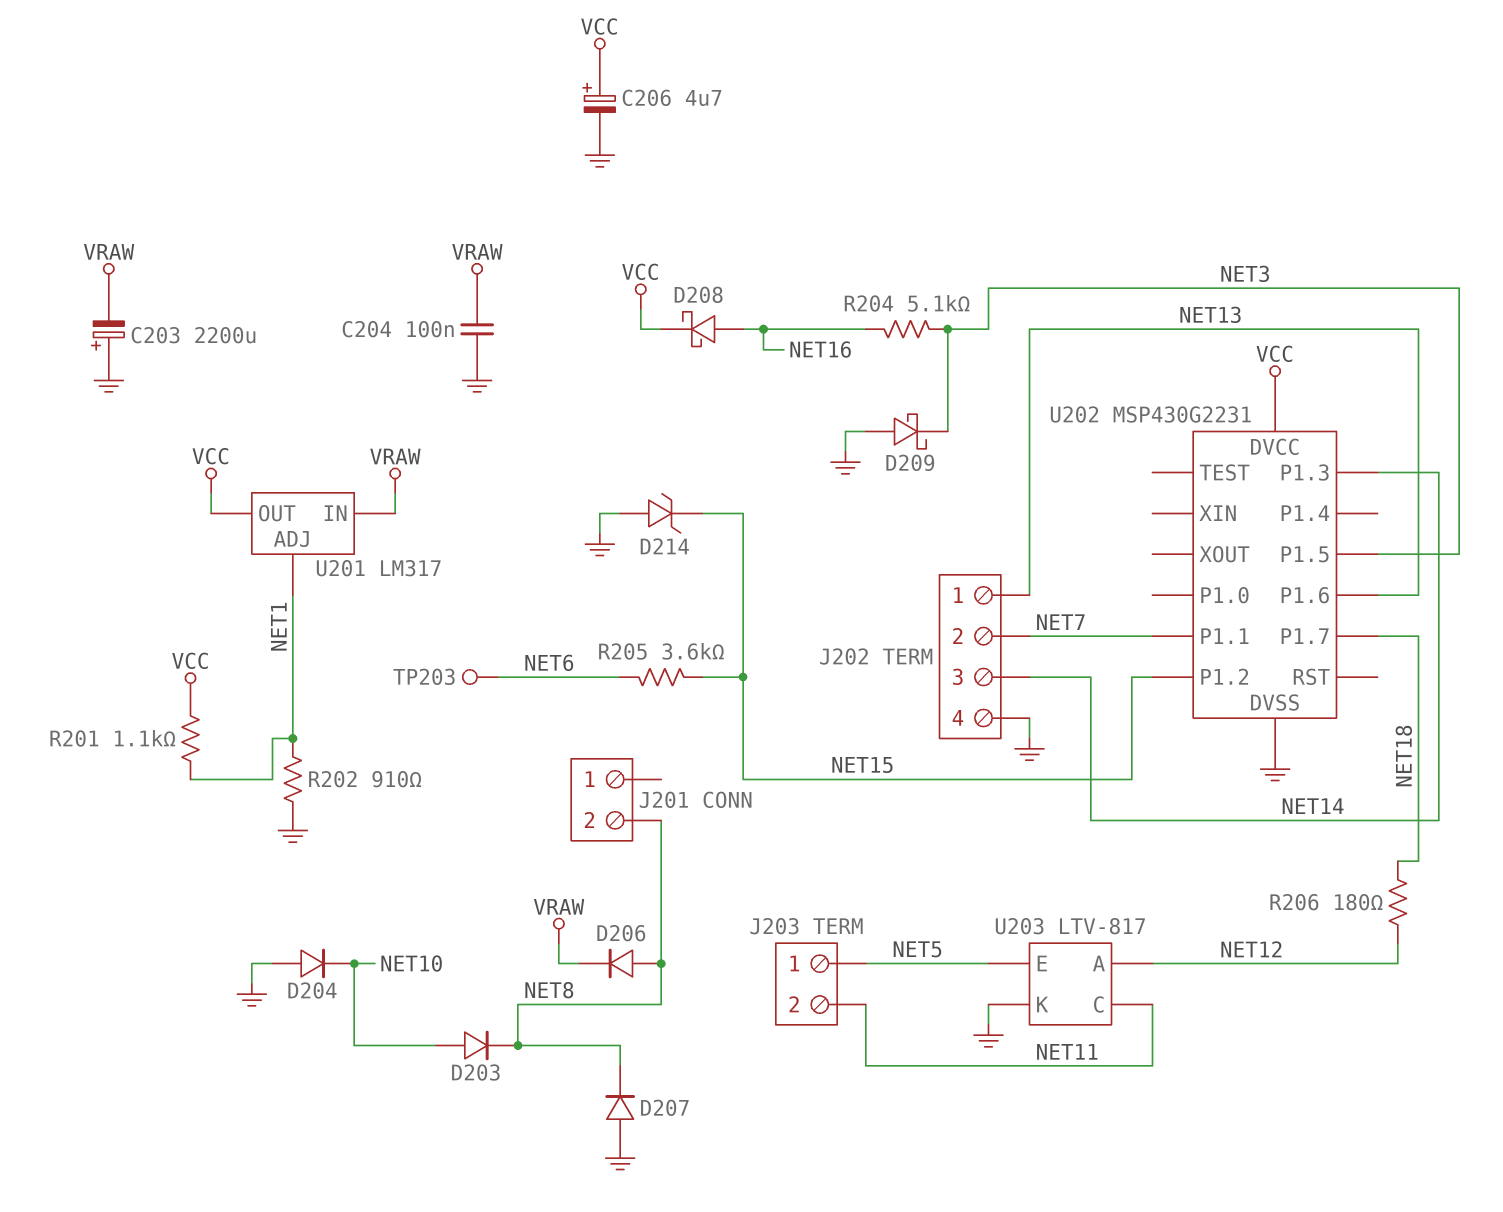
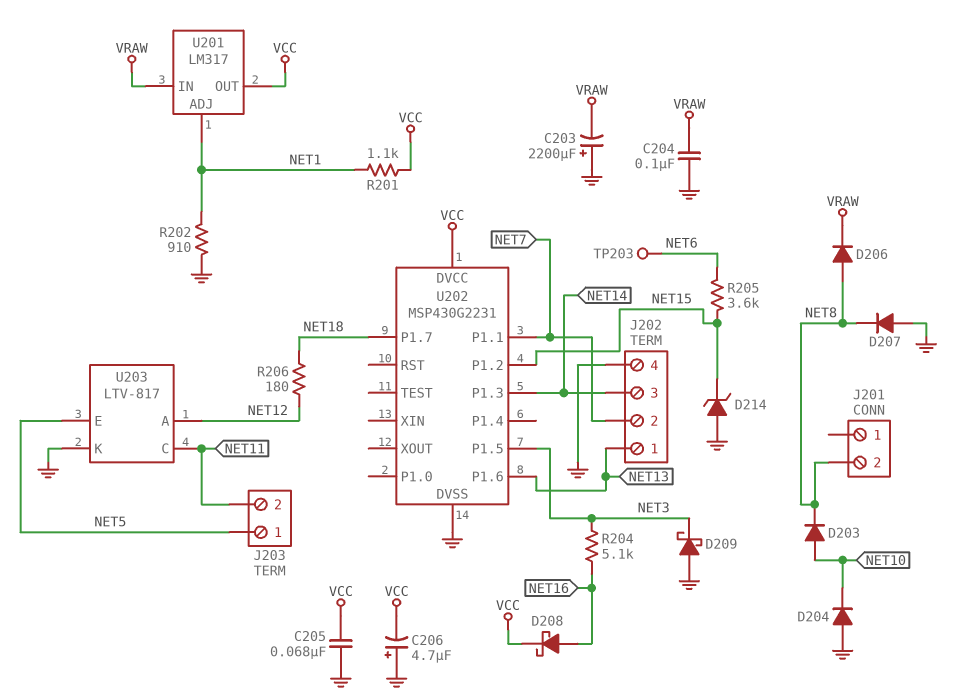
C205: none -> 68nF (GND, VCC)
C206: 4.7uF (plus VCC, minus GND) -> 4.7uF (plus GND, minus VCC)

